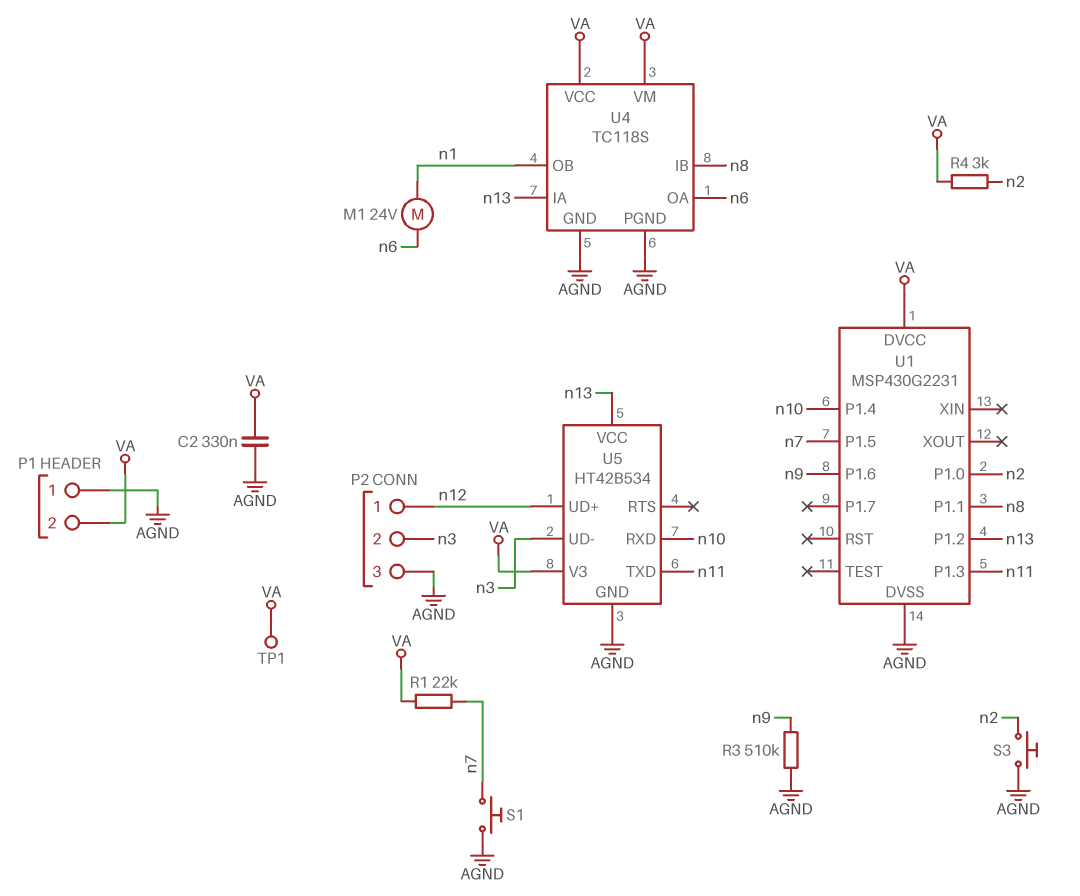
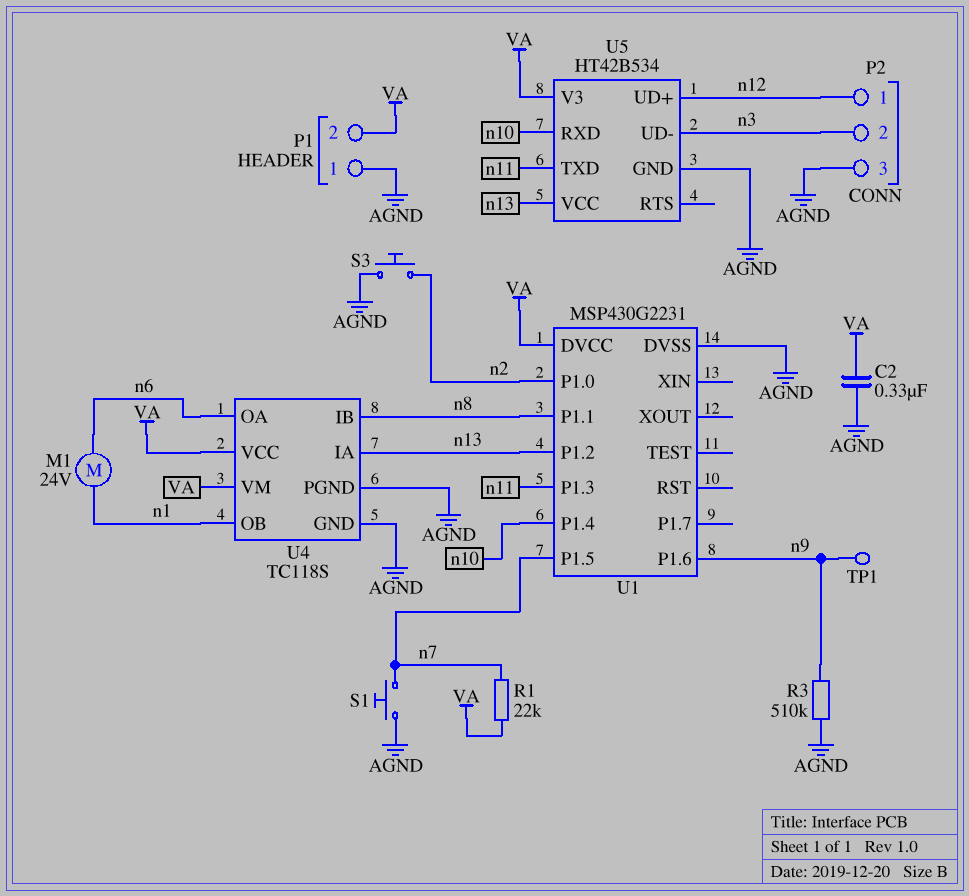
R4: 3k (VA, n2) -> none
TP1: test point (VA) -> test point (n9)

